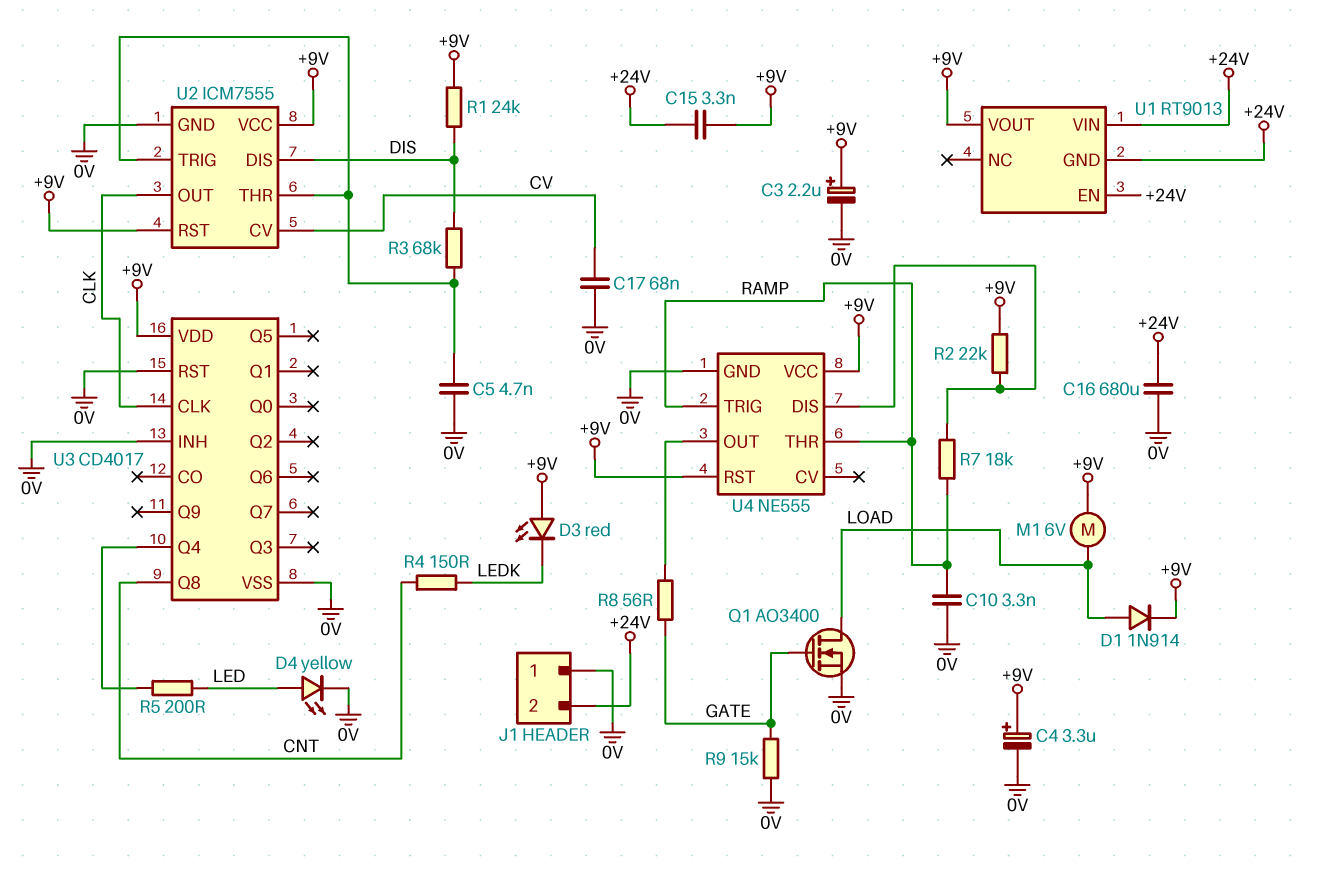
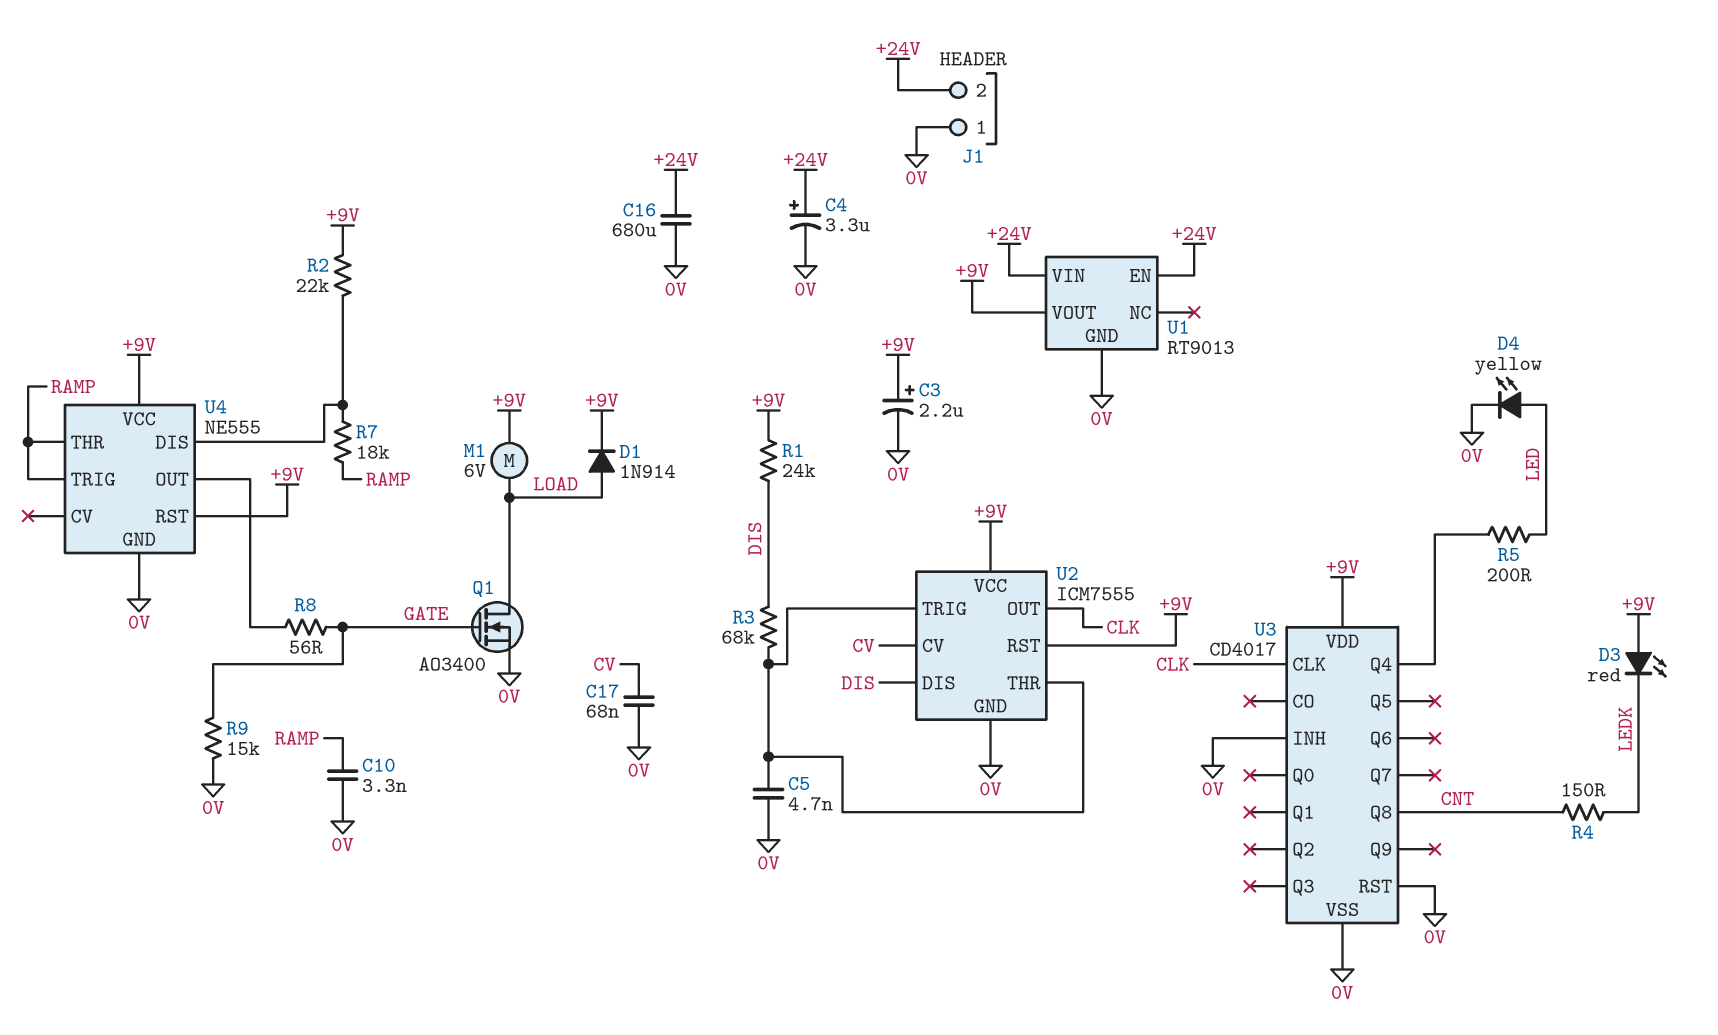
C4: 3.3uF (plus +9V, minus 0V) -> 3.3uF (plus +24V, minus 0V)
C15: 3.3nF (+9V, +24V) -> none
U1 pin GND: +24V -> 0V

